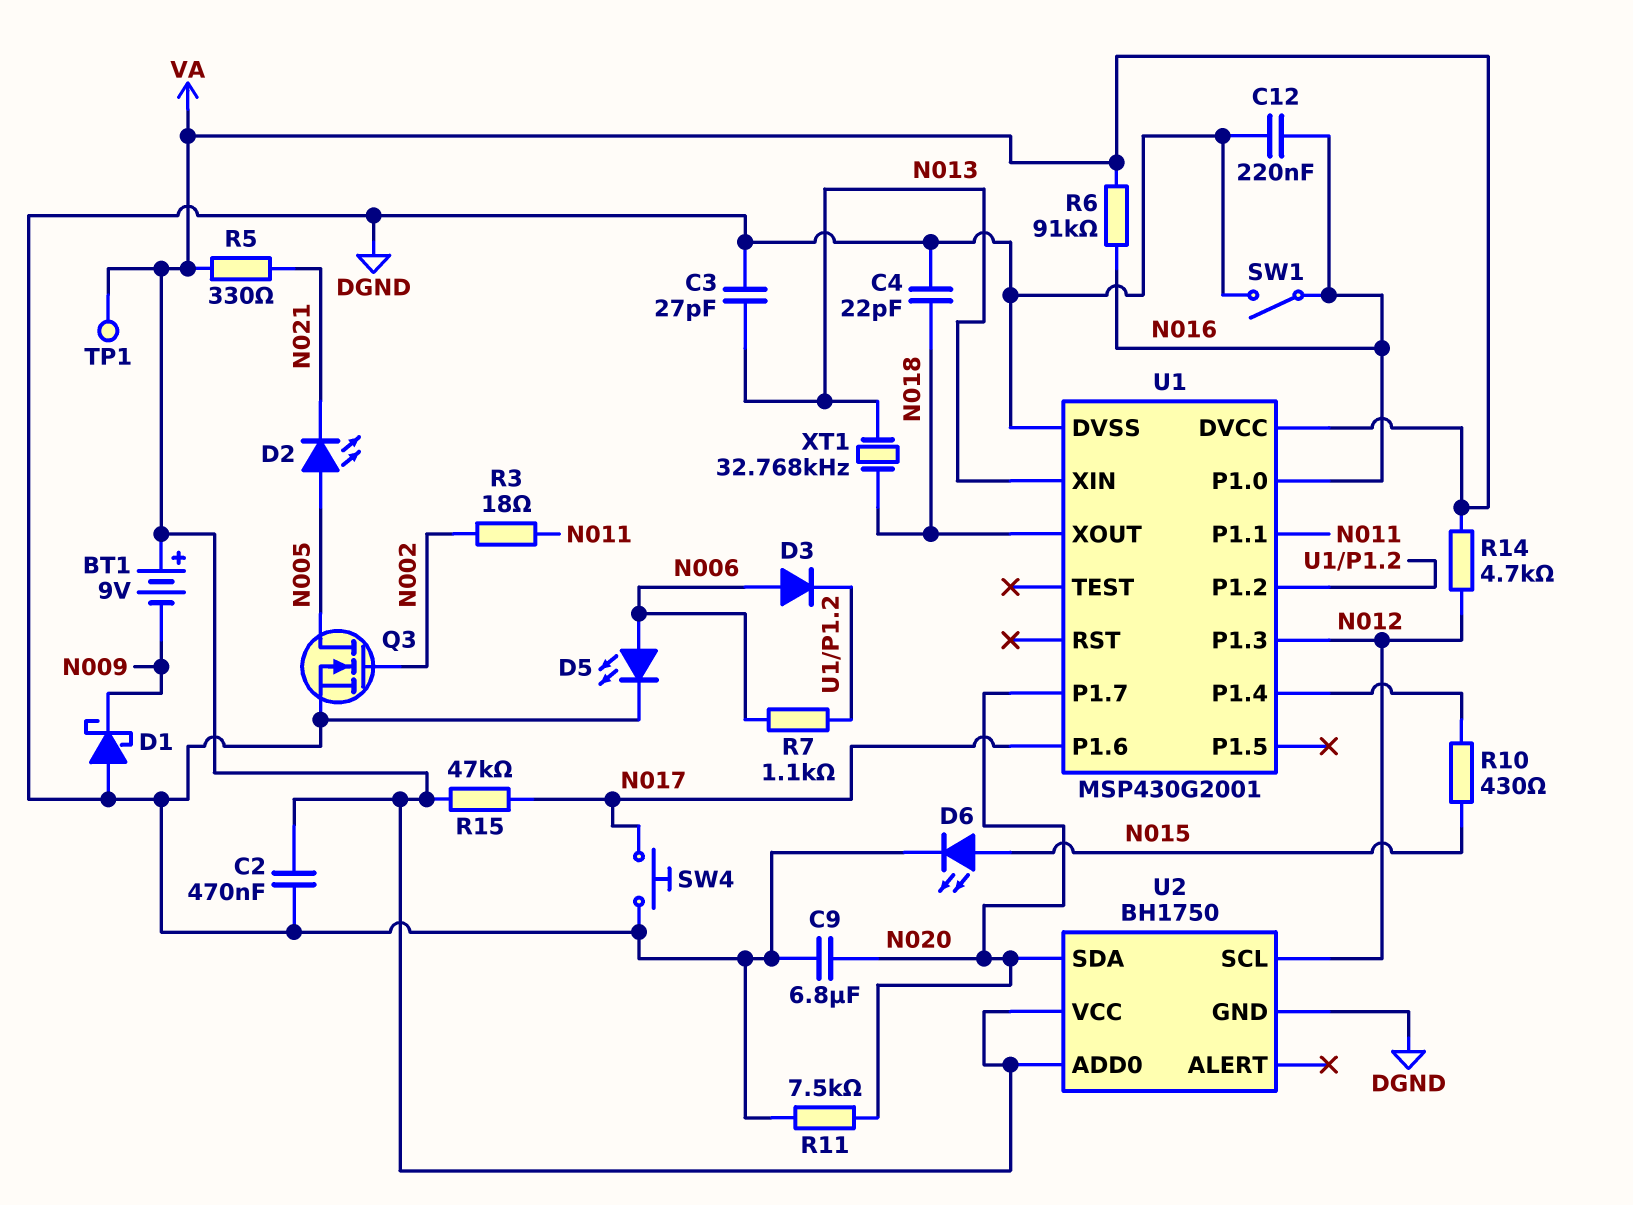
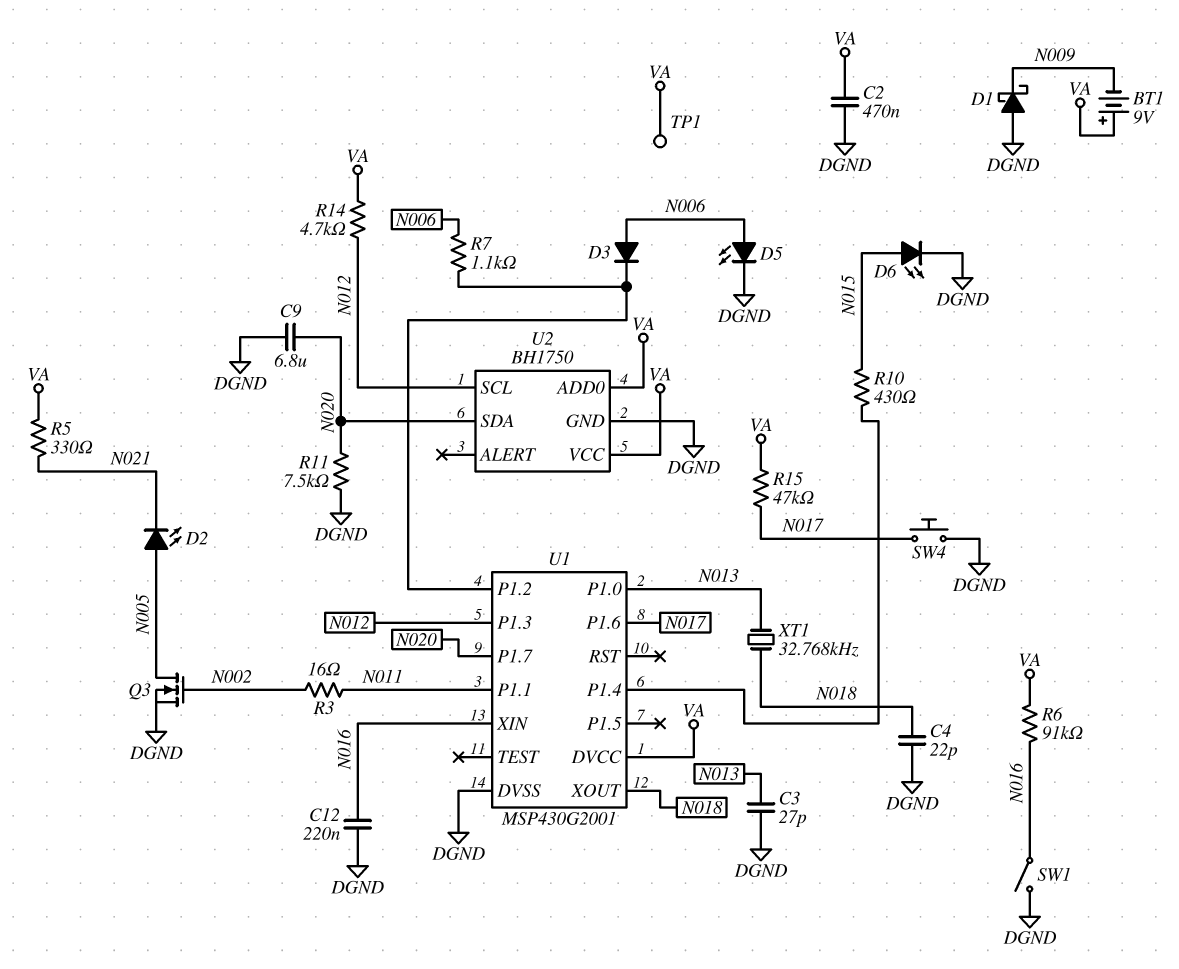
R3: 18 (N002, N011) -> 16 (N002, N011)
U1 pin P1.0: N016 -> N013
U1 pin XIN: N013 -> N016

